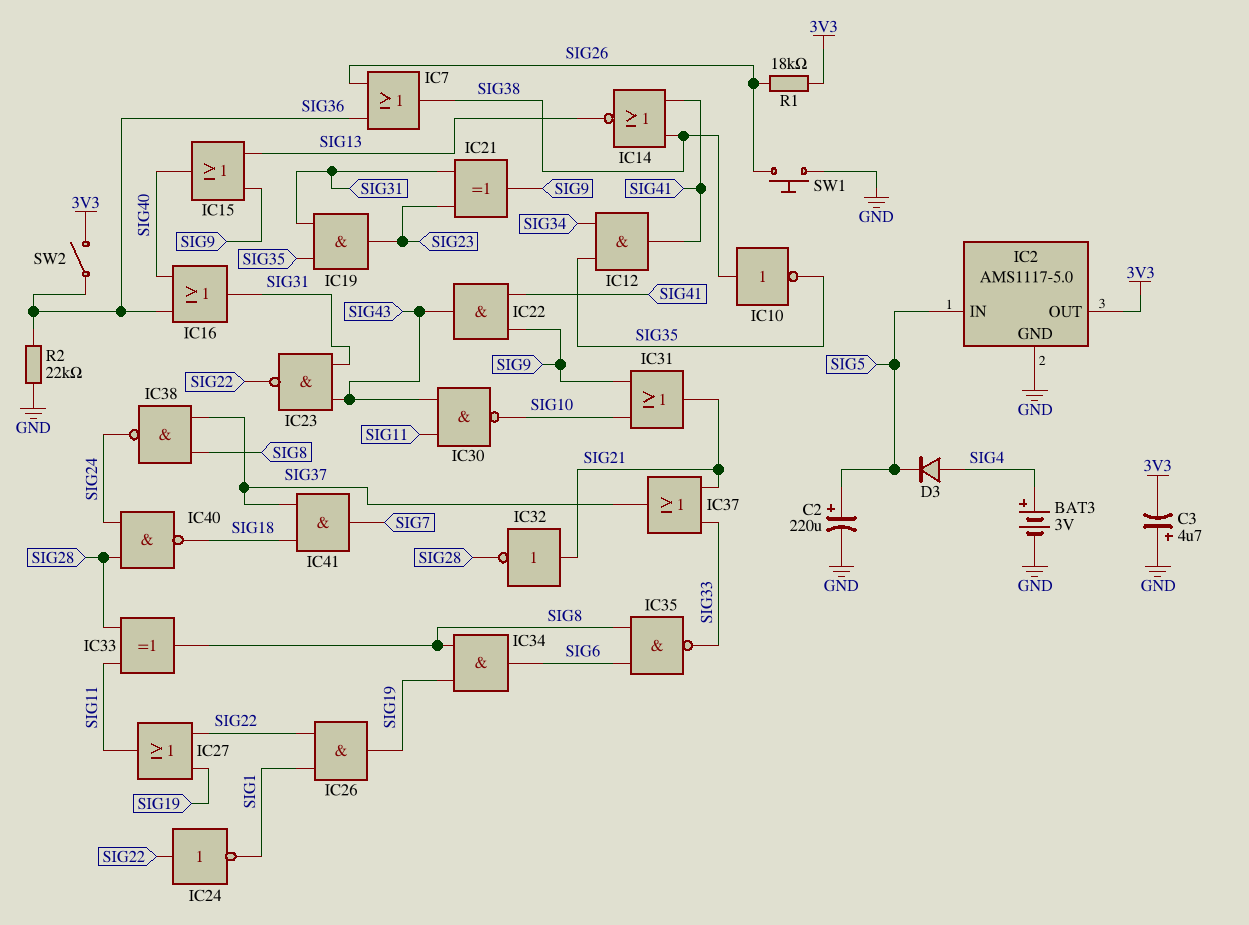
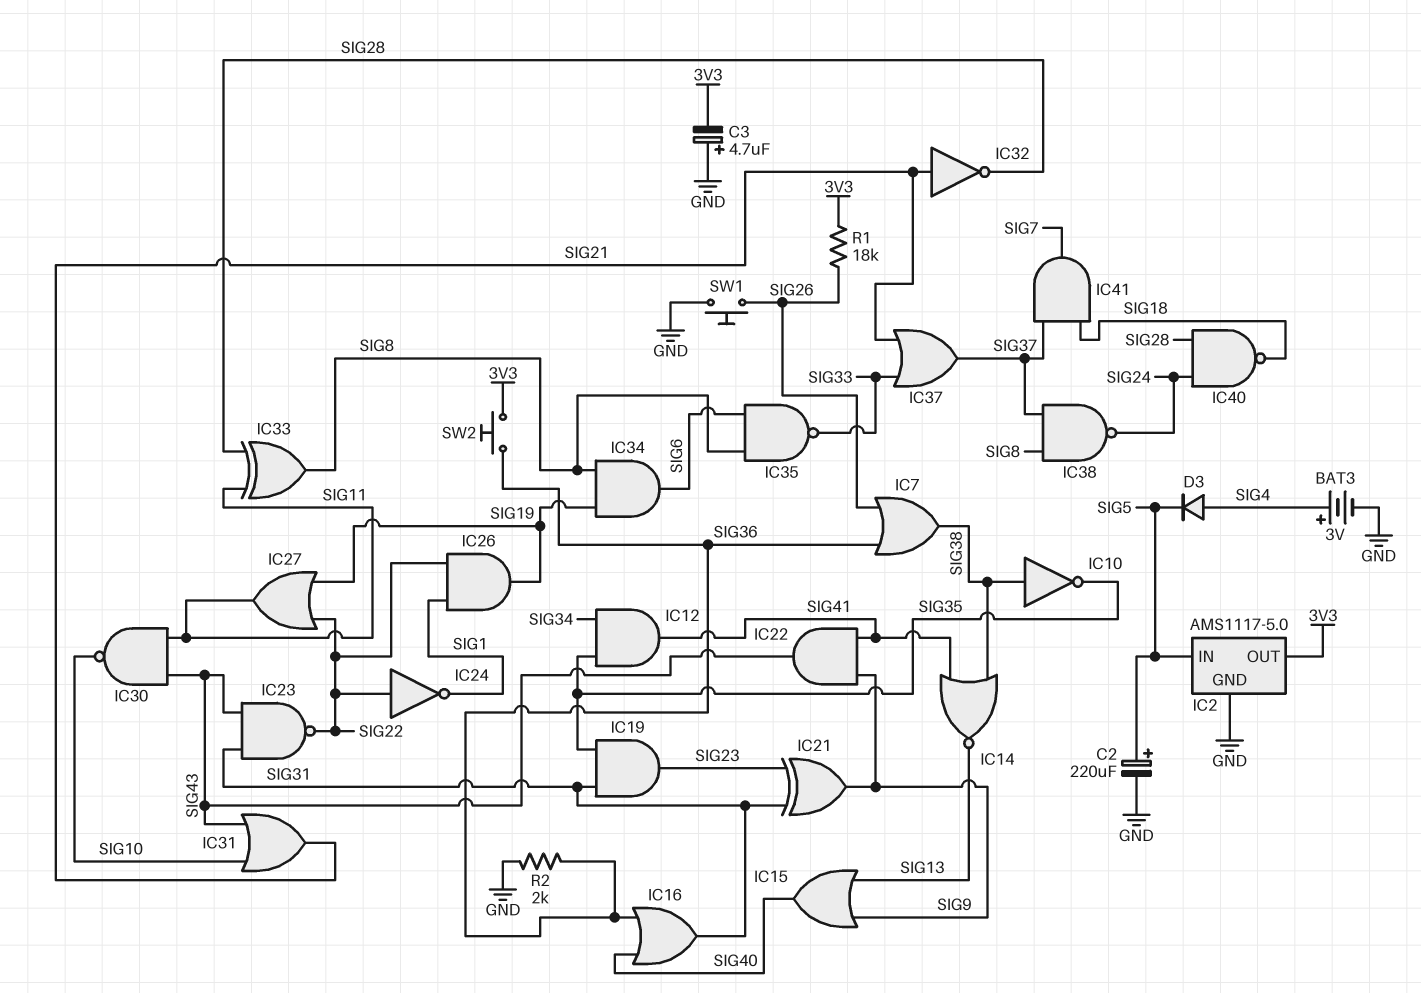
IC31: OR (in SIG9, in SIG10, out SIG21) -> OR (in SIG10, in SIG43, out SIG21)
R2: 22k (GND, SIG36) -> 2k (GND, SIG36)
SW2: switch (3V3, SIG36) -> button (3V3, SIG36)

